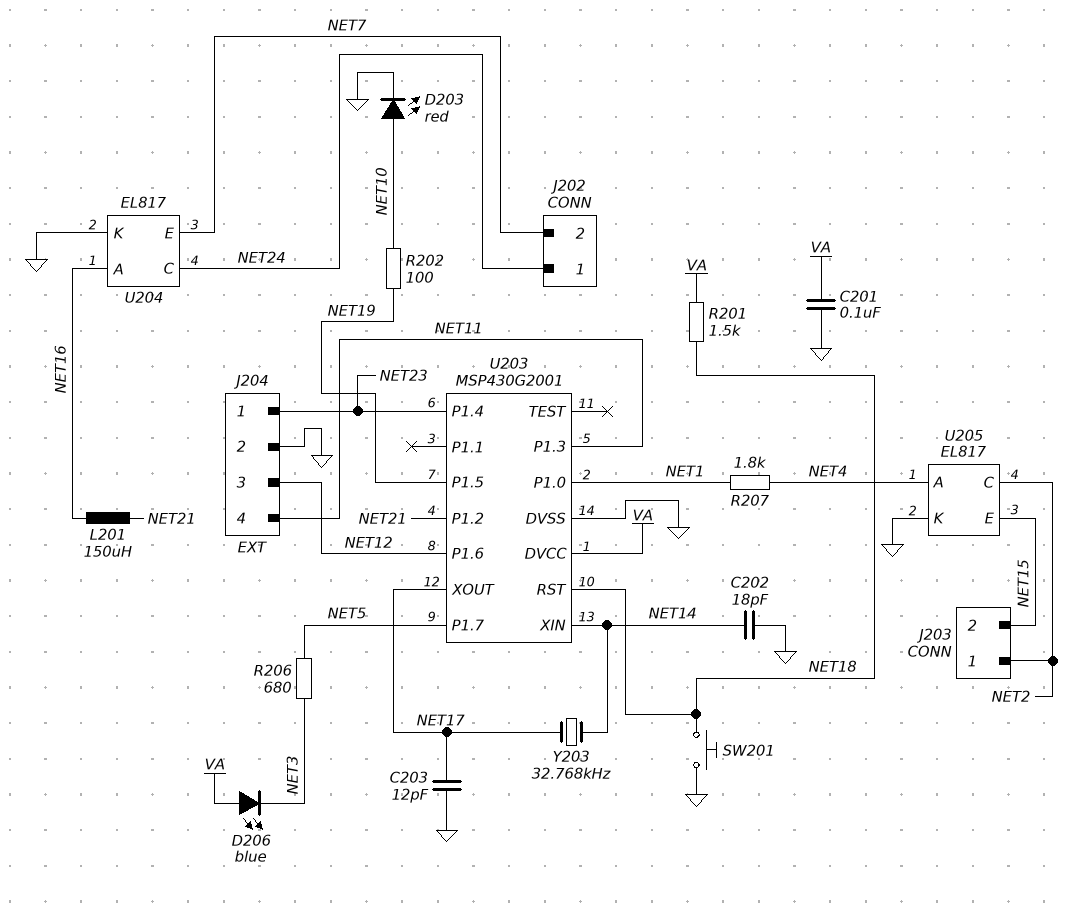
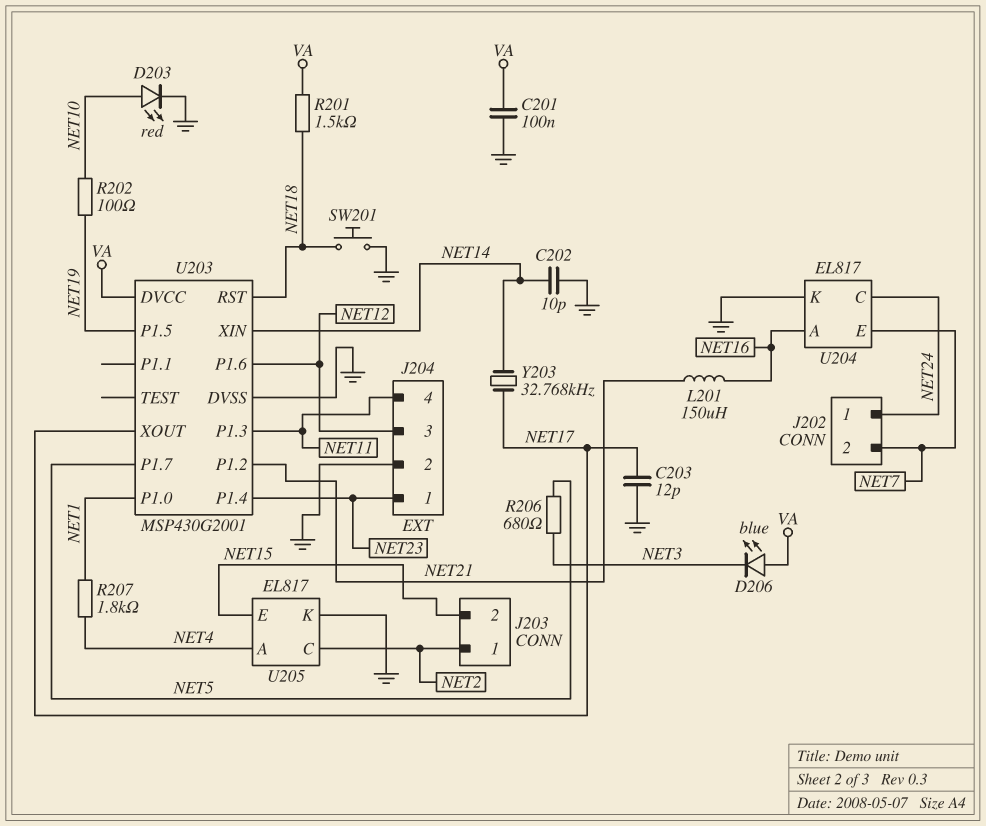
C202: 18pF (GND, NET14) -> 10pF (GND, NET14)

